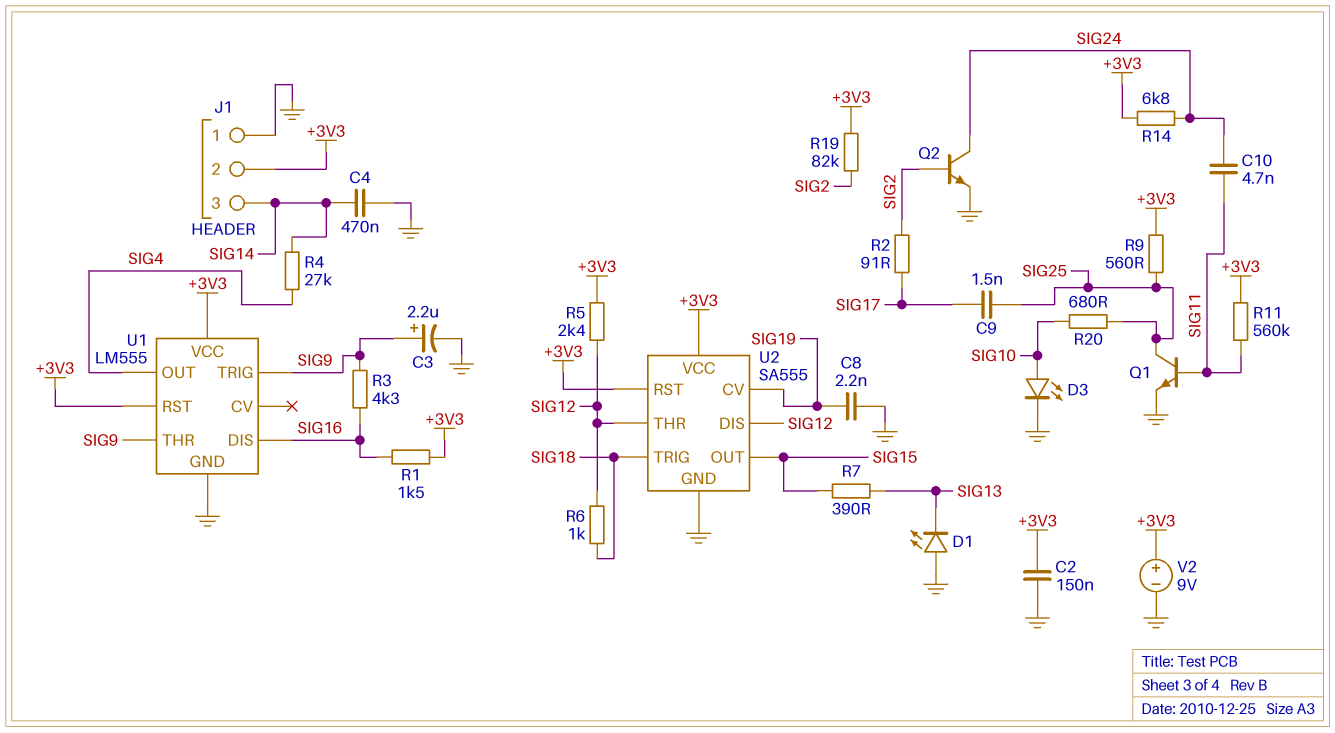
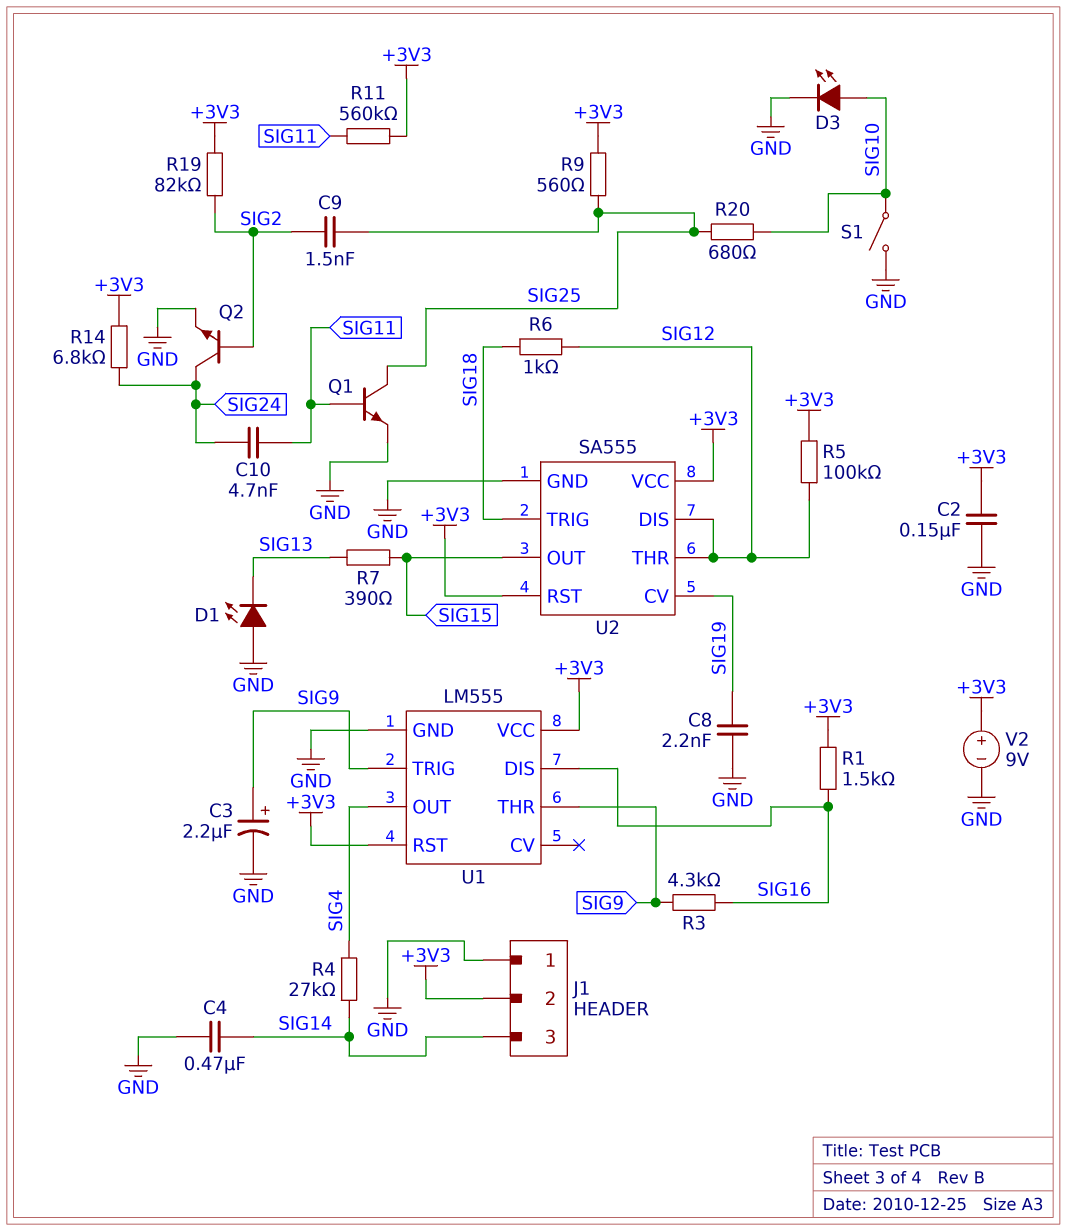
C9: 1.5nF (SIG17, SIG25) -> 1.5nF (SIG2, SIG25)
R2: 91 (SIG2, SIG17) -> none
R5: 2.4k (+3V3, SIG12) -> 100k (+3V3, SIG12)
S1: none -> switch (GND, SIG10)

